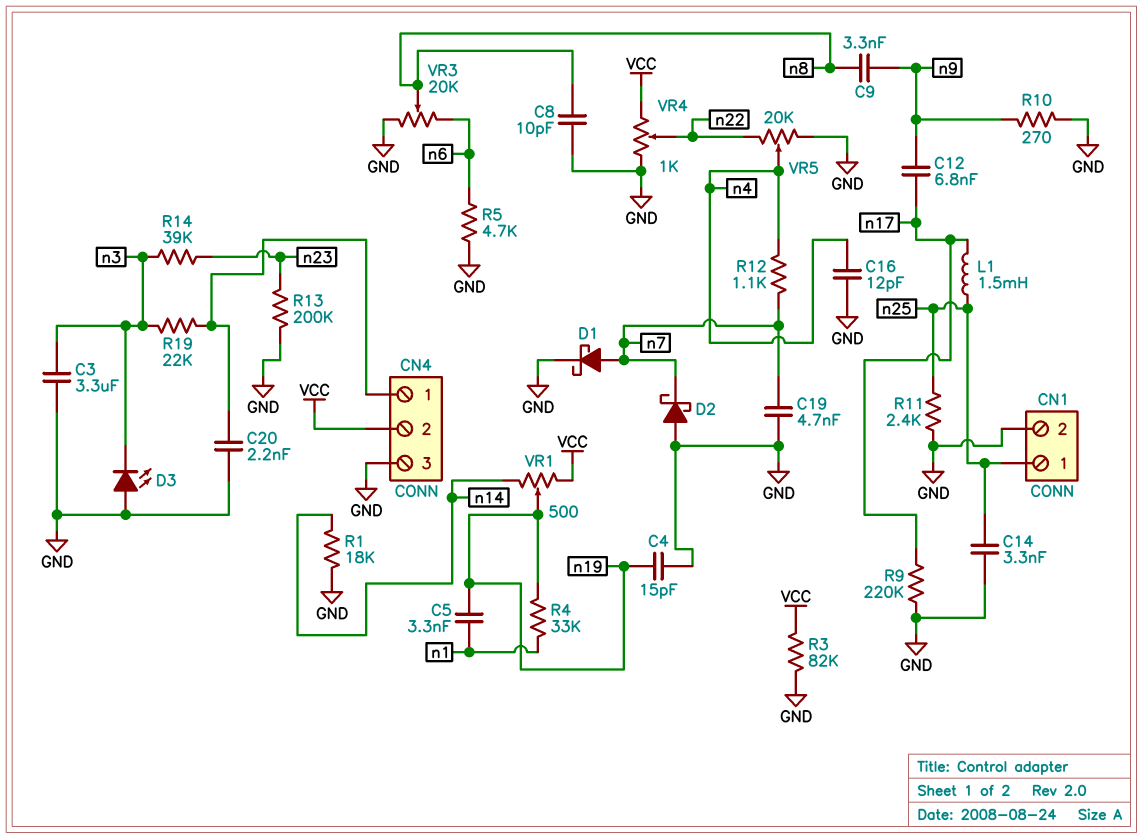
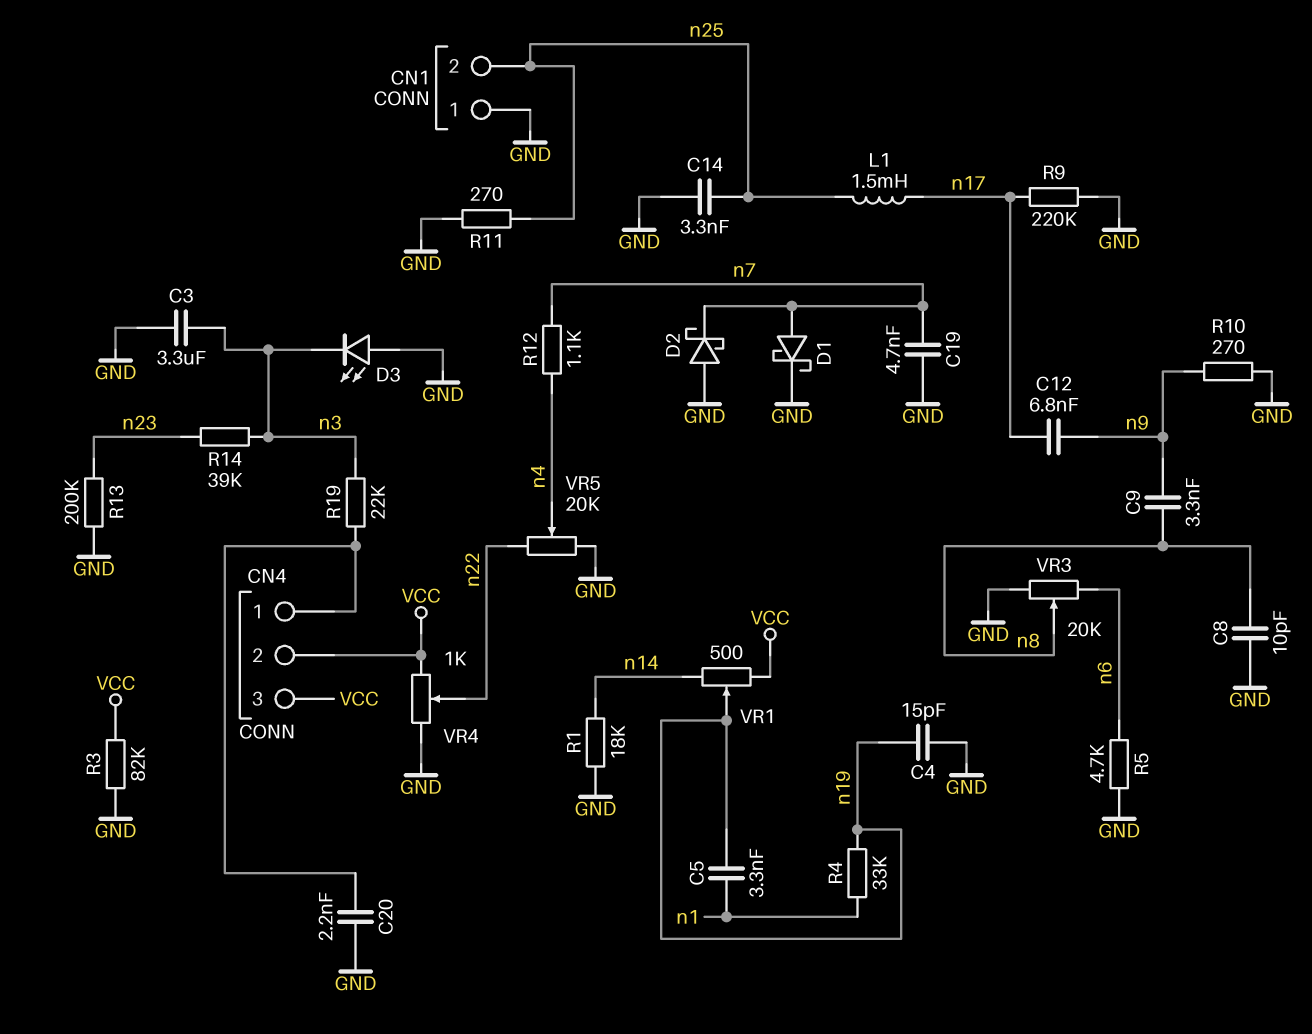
C16: 12pF (GND, n4) -> none
CN1 pin 1: n25 -> GND
CN1 pin 2: GND -> n25
CN4 pin 3: GND -> VCC
R11: 2.4k (GND, n25) -> 270 (GND, n25)

